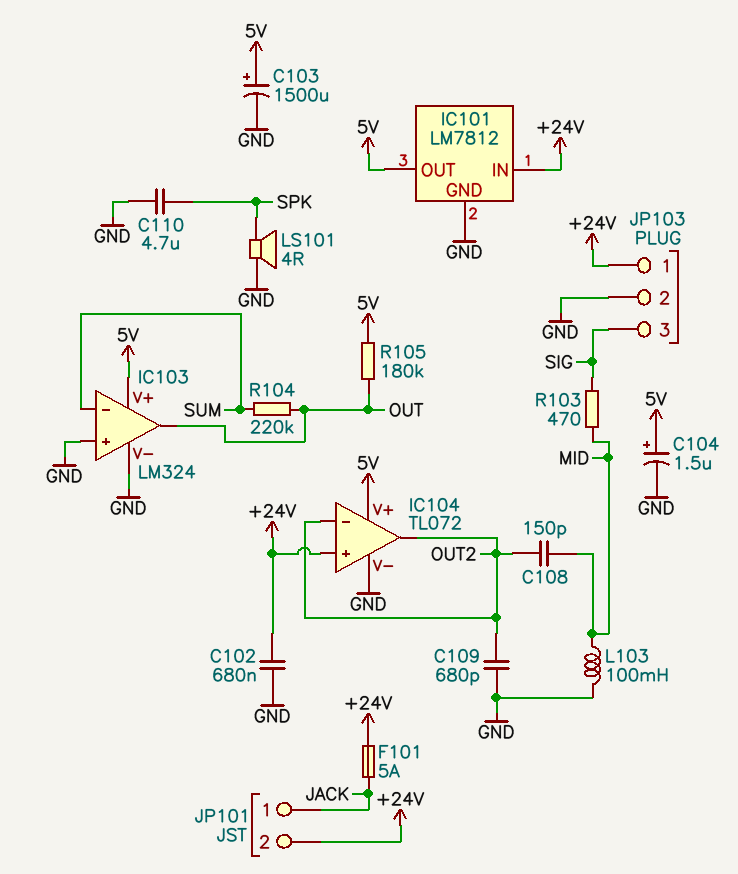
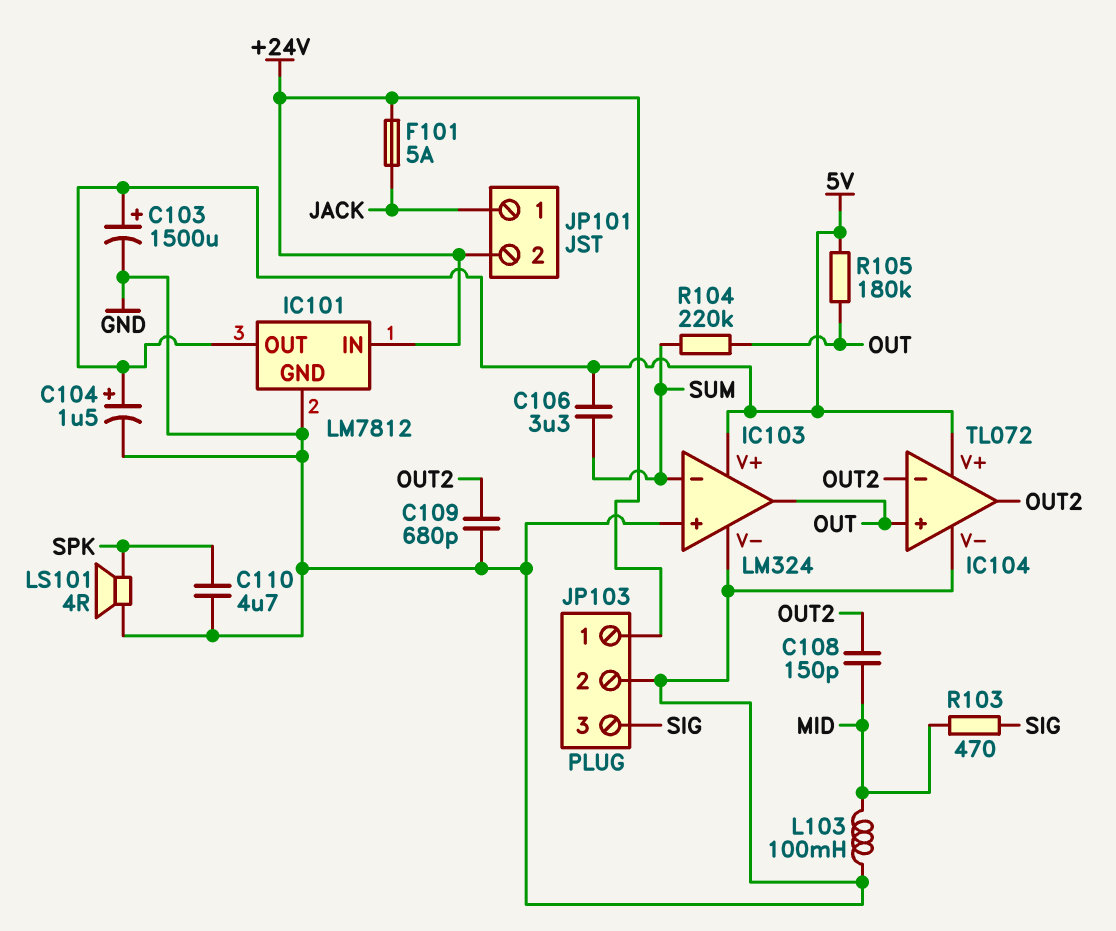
C102: 680nF (+24V, GND) -> none
C106: none -> 3.3uF (5V, SUM)
IC104 pin in+: +24V -> OUT

